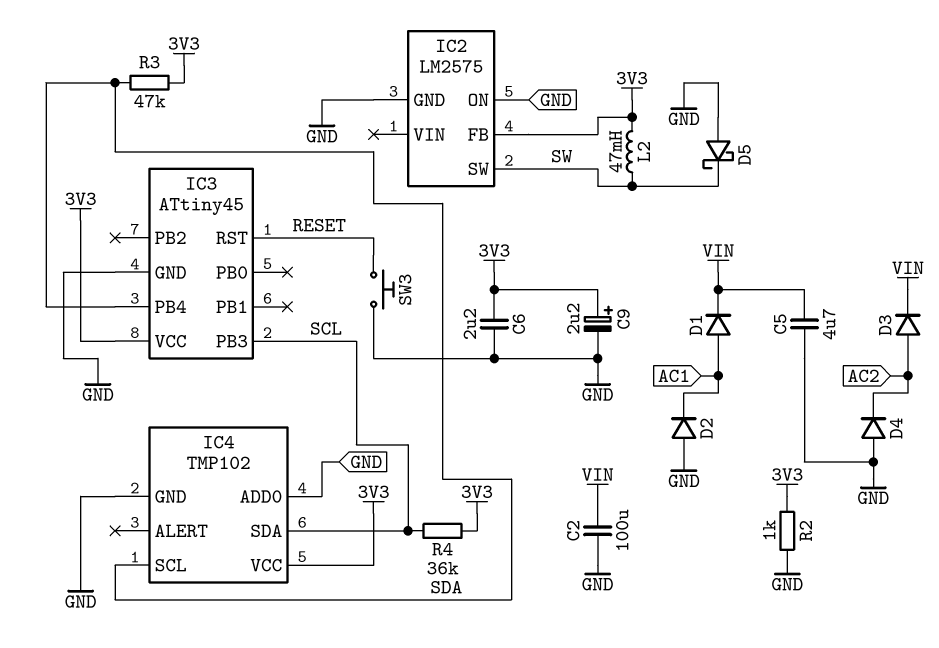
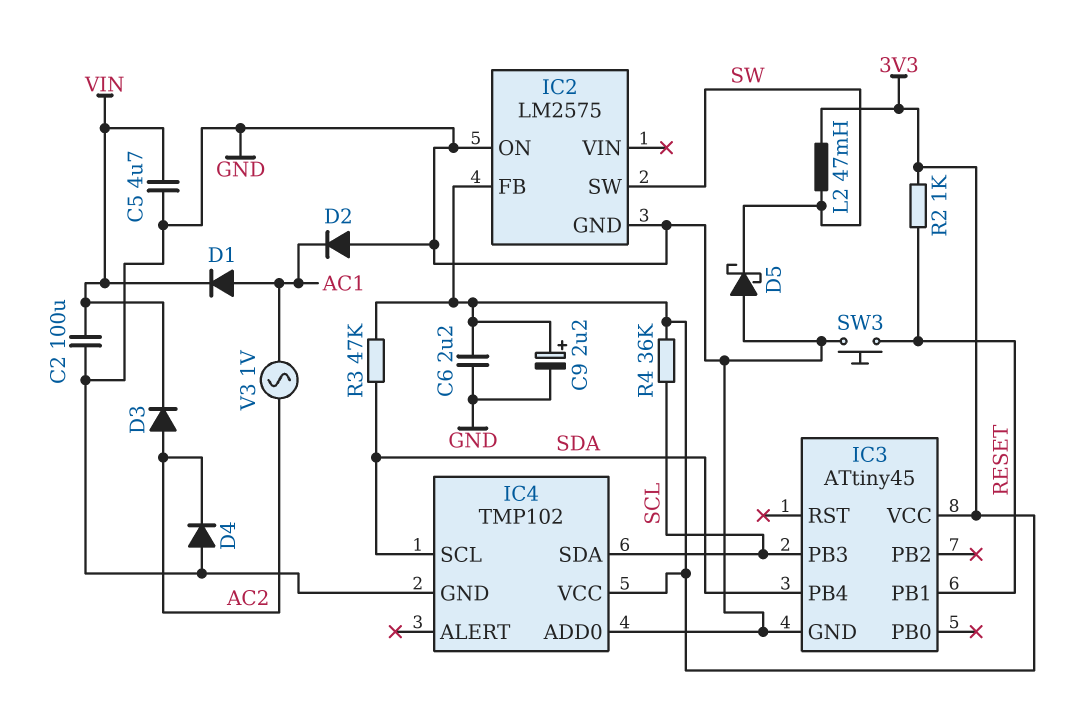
IC3 pin PB1: none -> RESET
IC3 pin RST: RESET -> none
R2: 1k (3V3, GND) -> 1k (3V3, RESET)
V3: none -> AC 1V (AC1, AC2)

